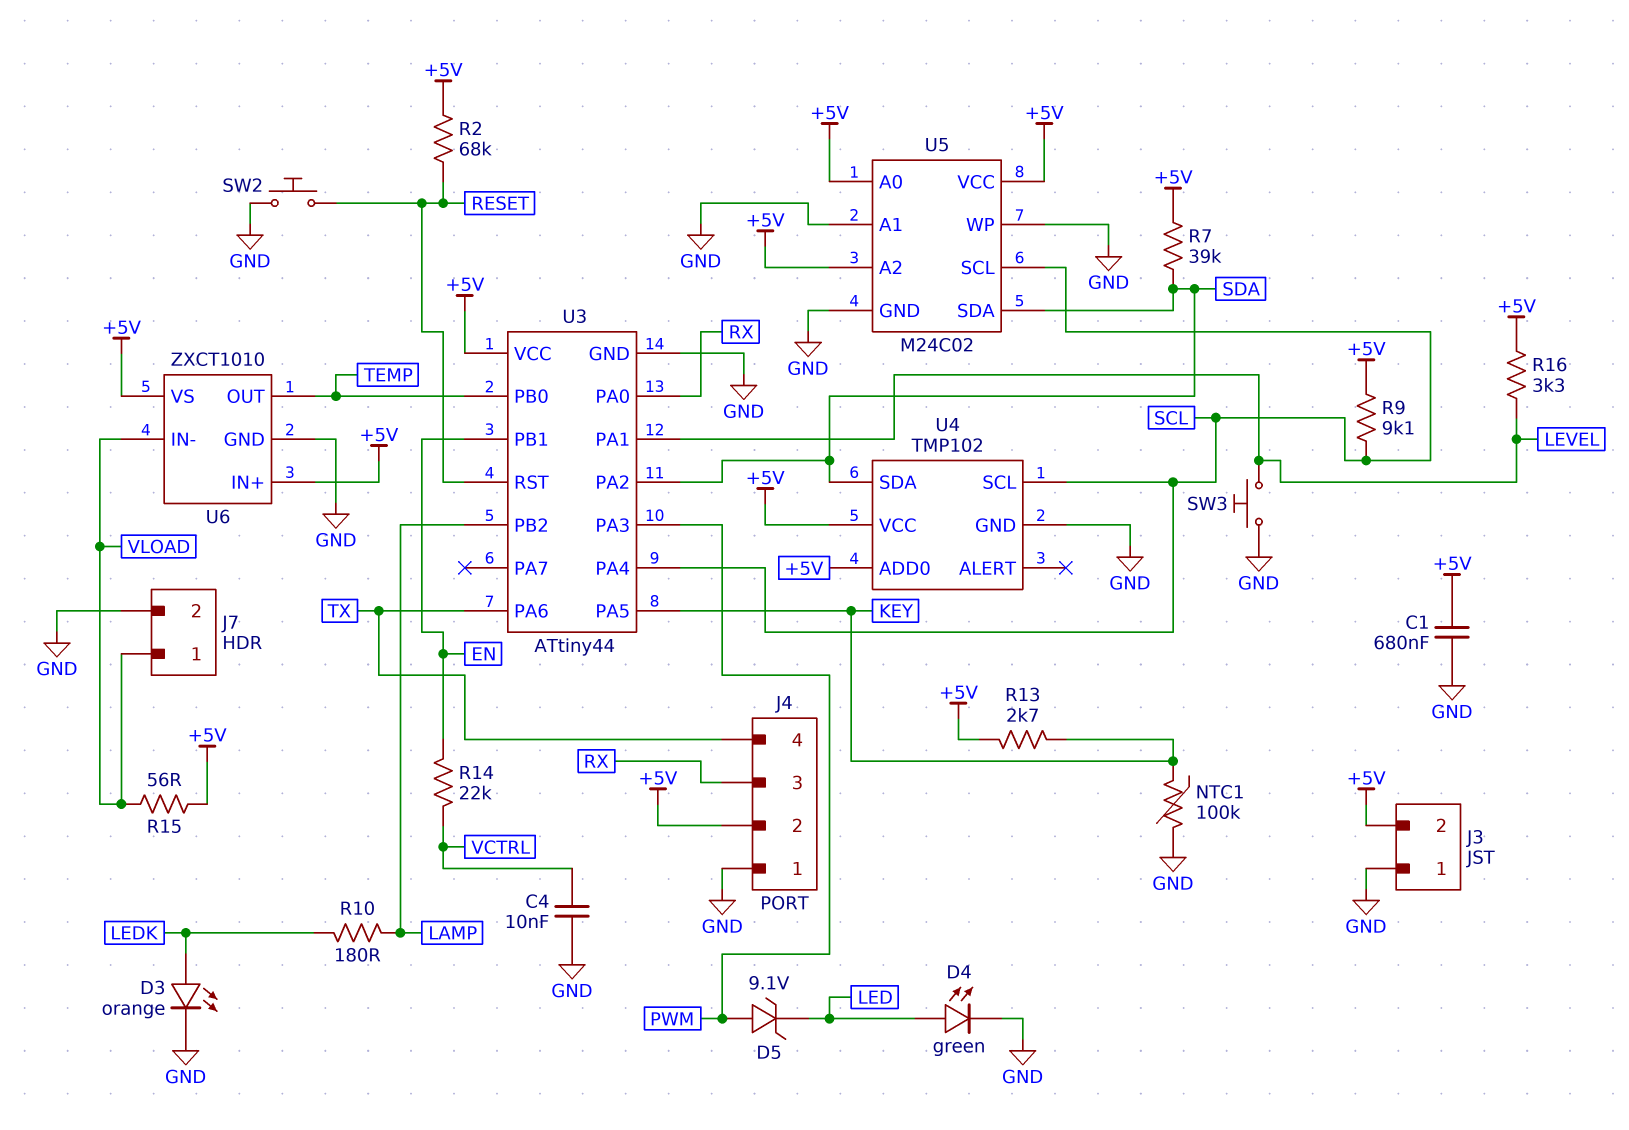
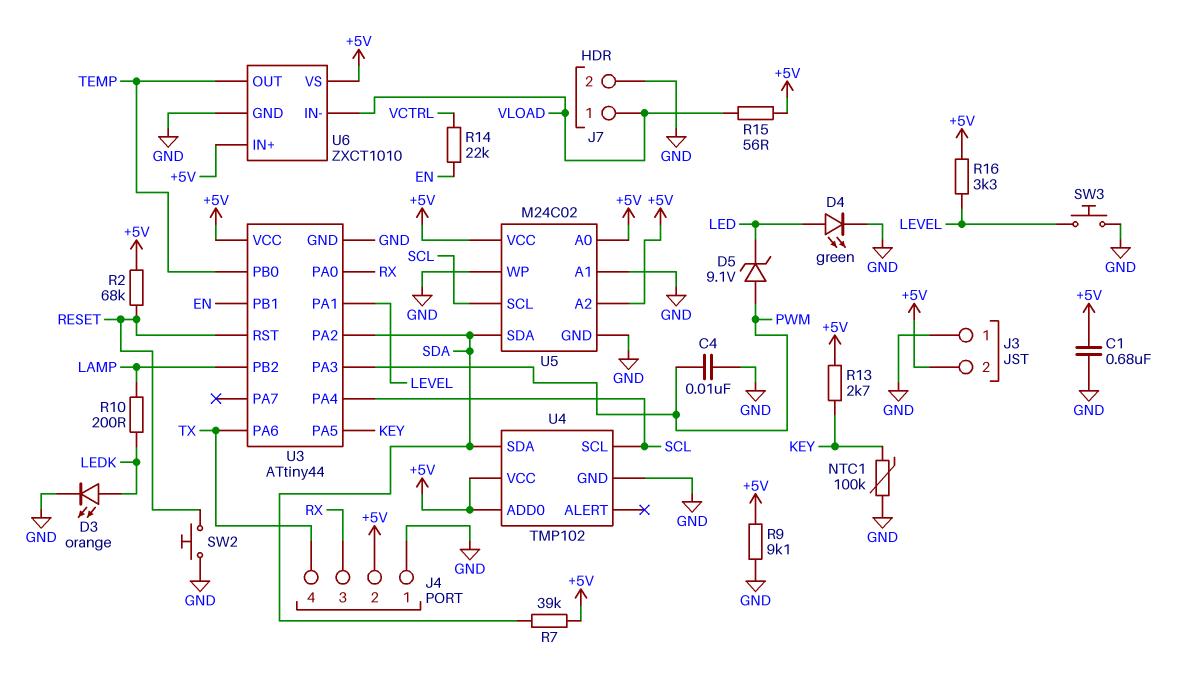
C4: 10nF (GND, VCTRL) -> 10nF (GND, PWM)
R9: 9.1k (+5V, SCL) -> 9.1k (+5V, GND)
R10: 180 (LAMP, LEDK) -> 200 (LAMP, LEDK)

